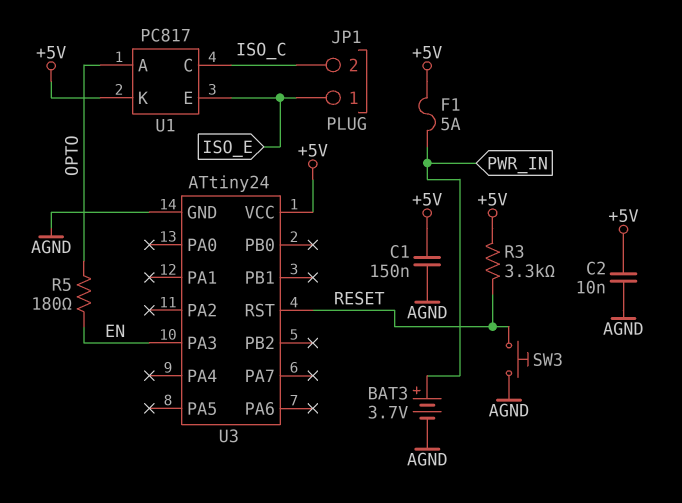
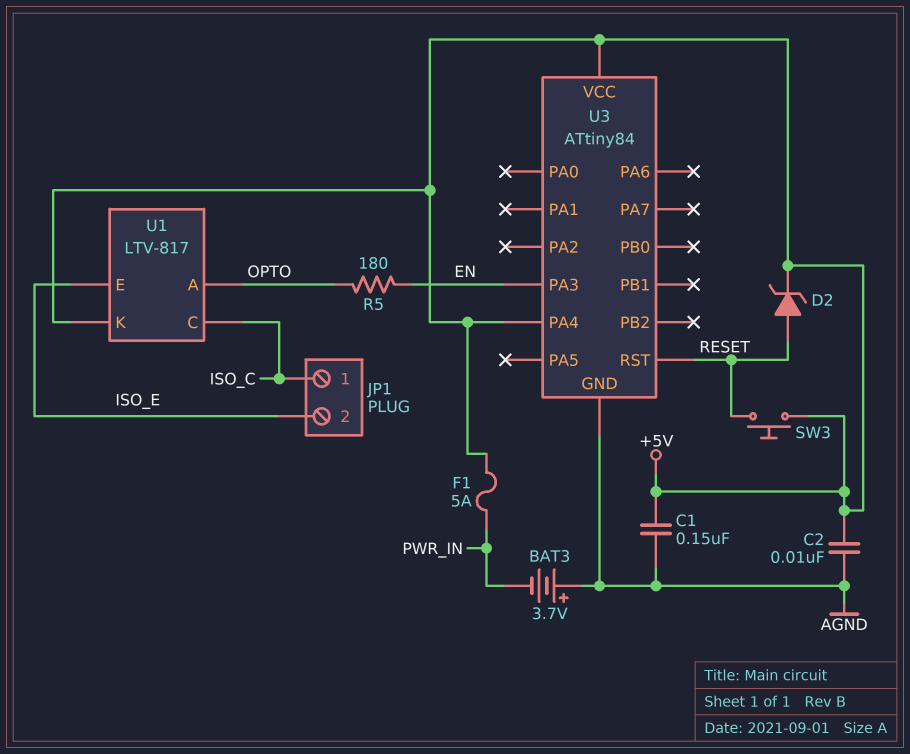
BAT3: 3.7V (plus PWR_IN, minus AGND) -> 3.7V (plus AGND, minus PWR_IN)
D2: none -> zener (A RESET, K +5V)
JP1 pin 1: ISO_E -> ISO_C
JP1 pin 2: ISO_C -> ISO_E
R3: 3.3k (+5V, RESET) -> none
SW3: button (AGND, RESET) -> button (+5V, RESET)
U1: PC817 -> LTV-817
U3: ATtiny24 -> ATtiny84
U3 pin PA4: none -> +5V

